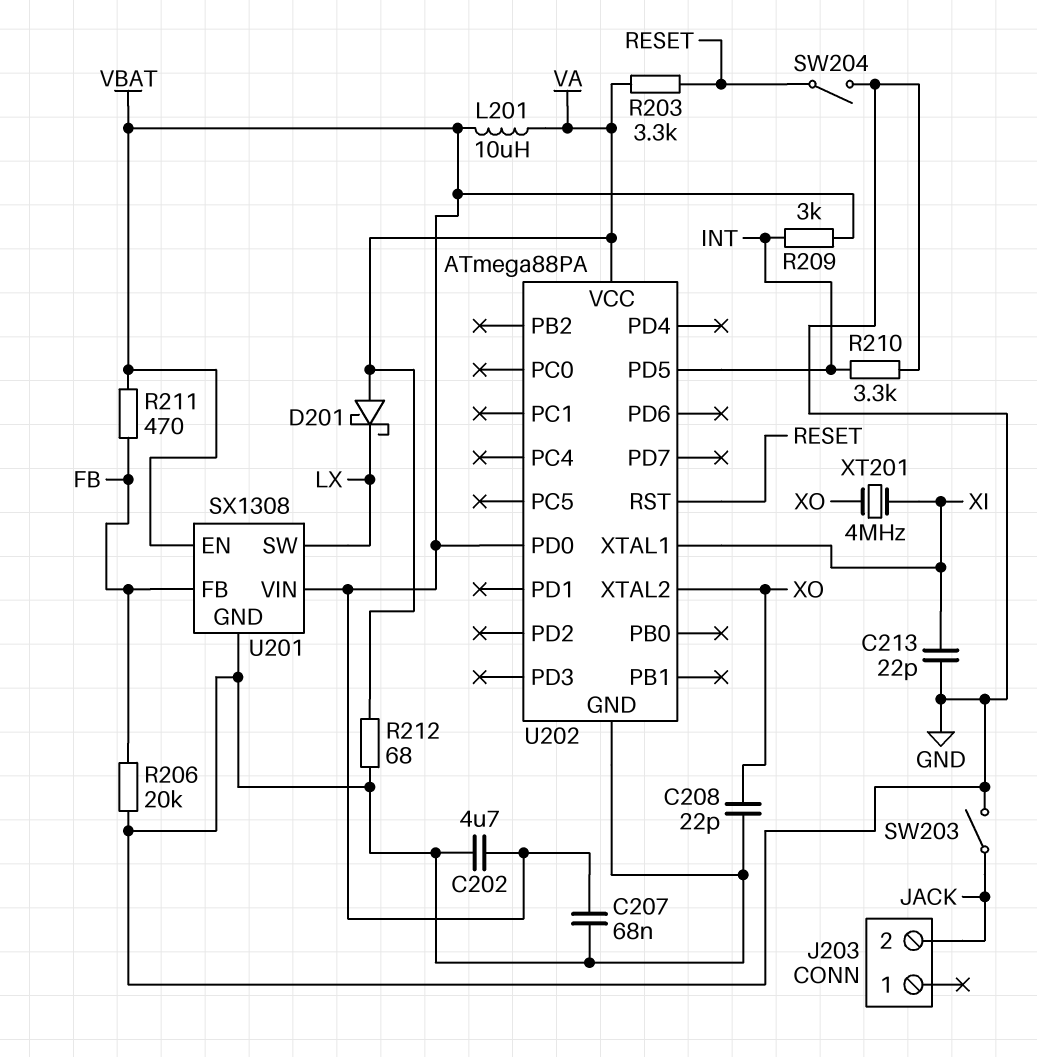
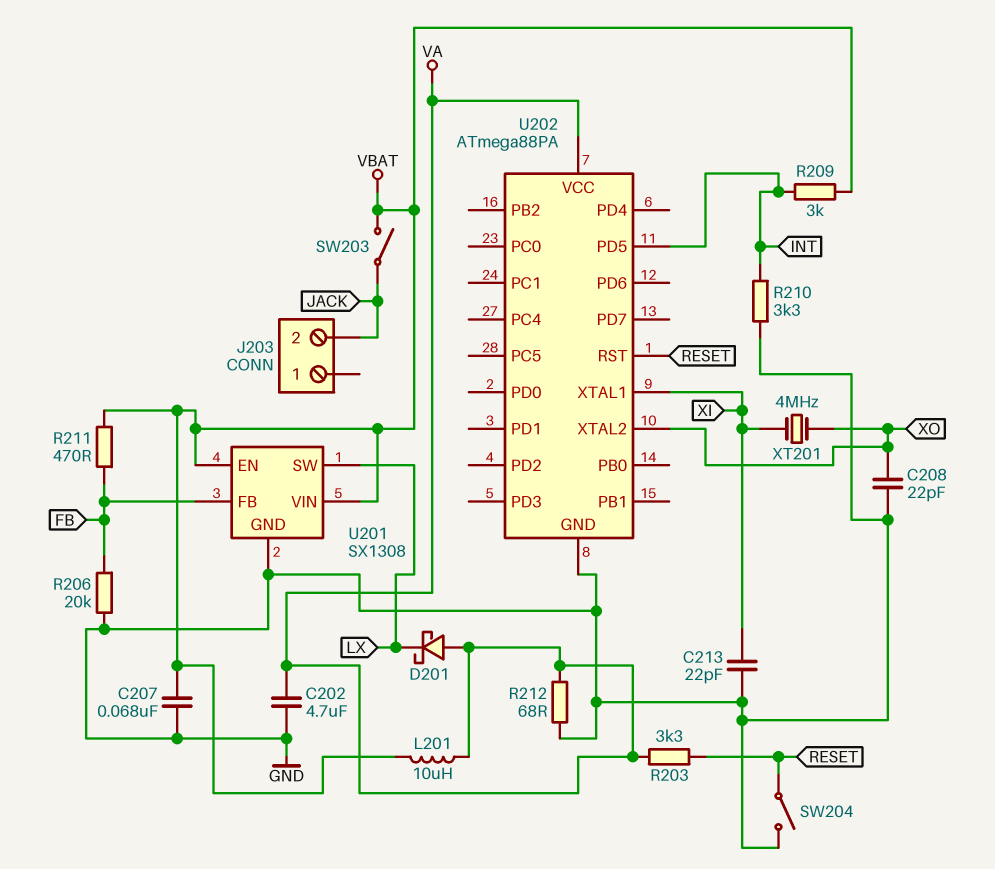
C202: 4.7uF (GND, VBAT) -> 4.7uF (GND, VA)
SW203: switch (GND, JACK) -> switch (JACK, VBAT)
U202 pin PD0: VBAT -> none

